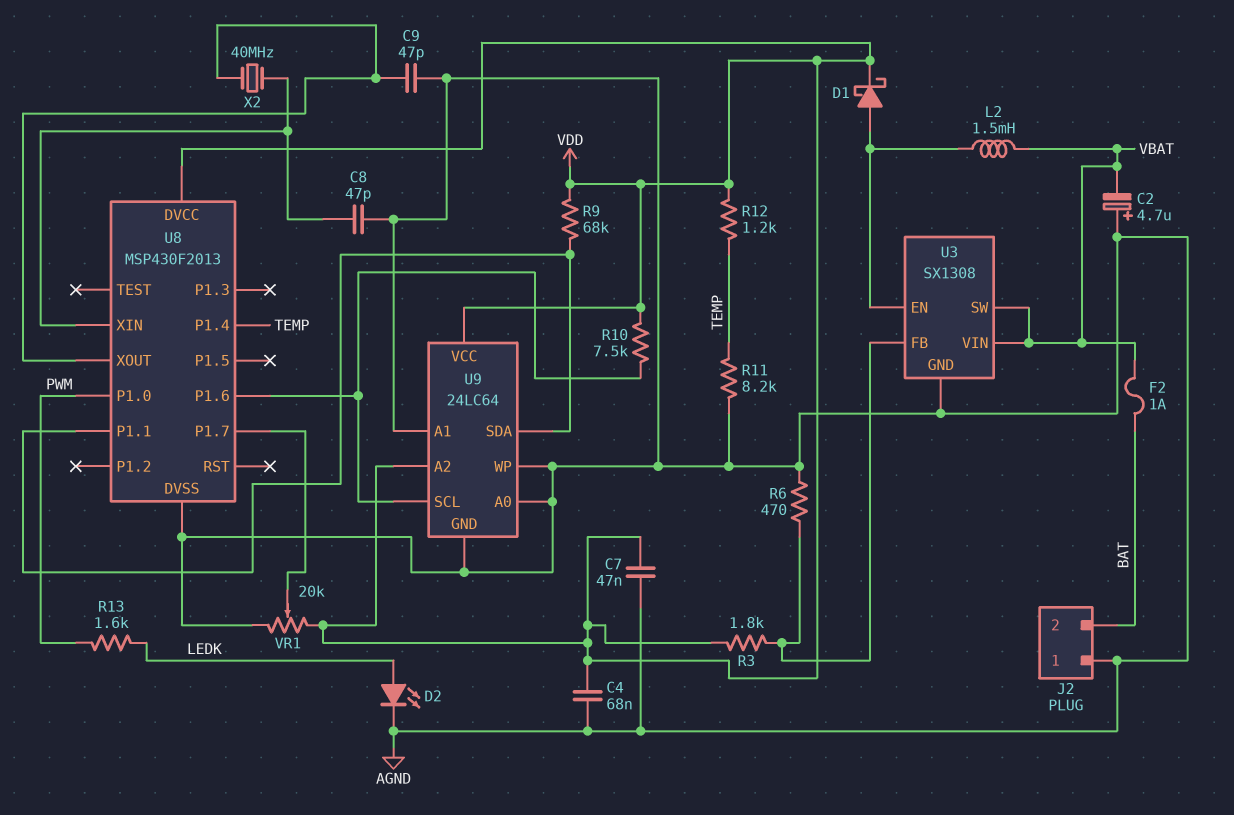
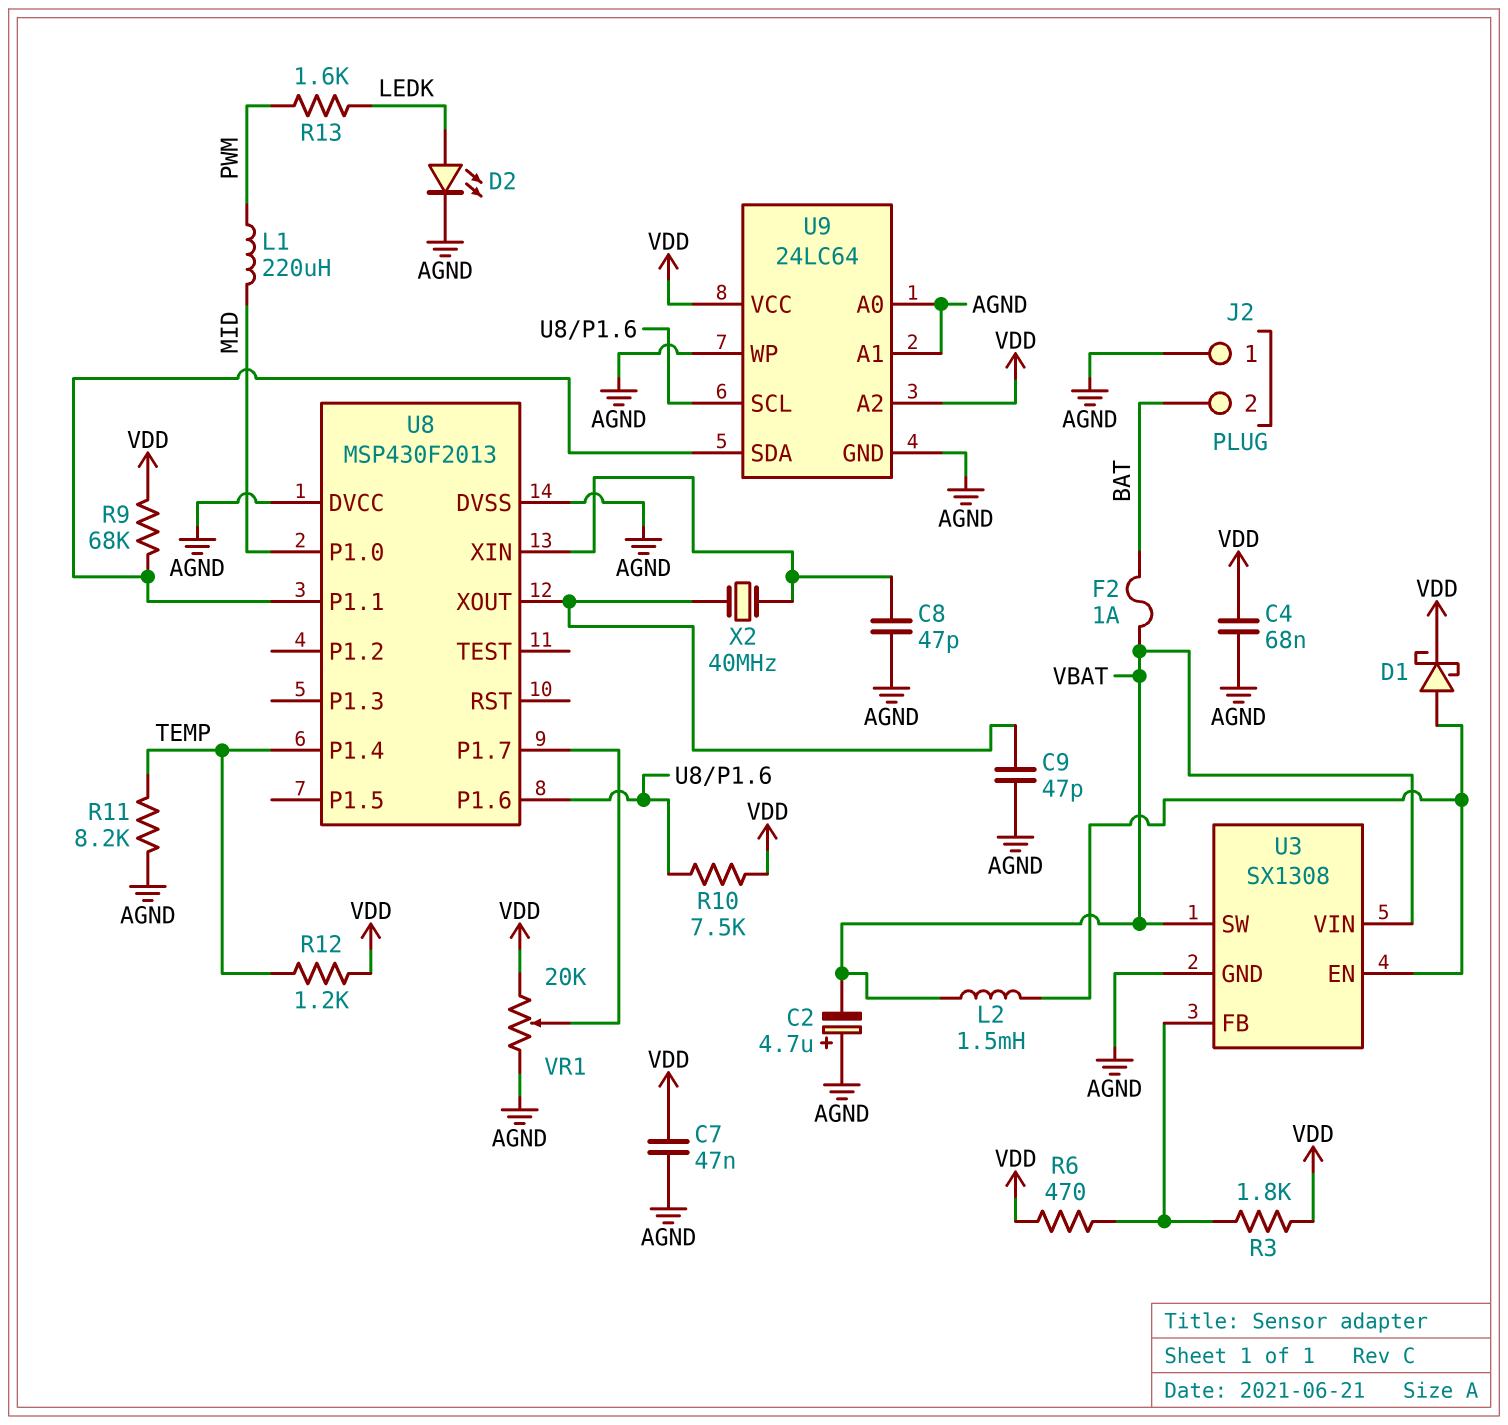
L1: none -> 220uH (MID, PWM)
R6: 470 (AGND, U3/FB) -> 470 (U3/FB, VDD)
U8 pin DVCC: VDD -> AGND
U8 pin P1.0: PWM -> MID

